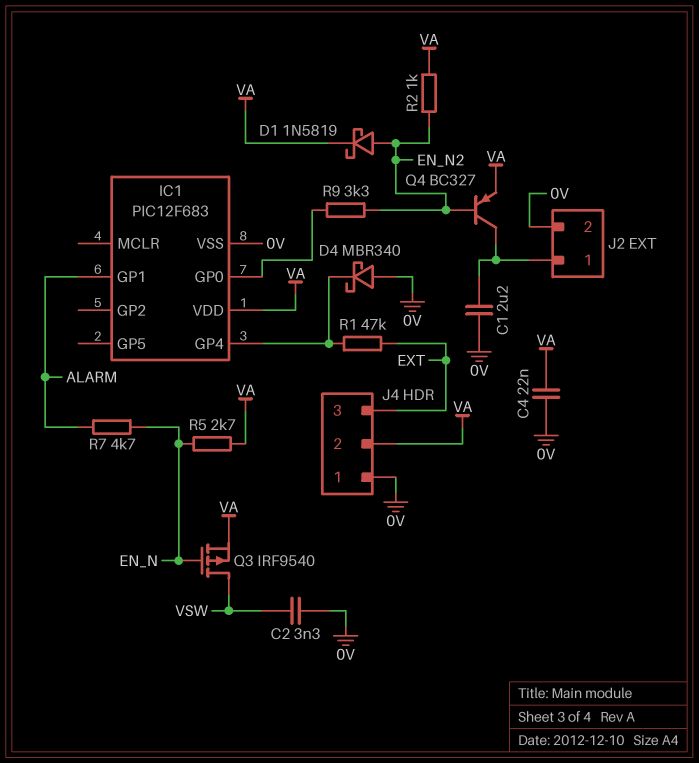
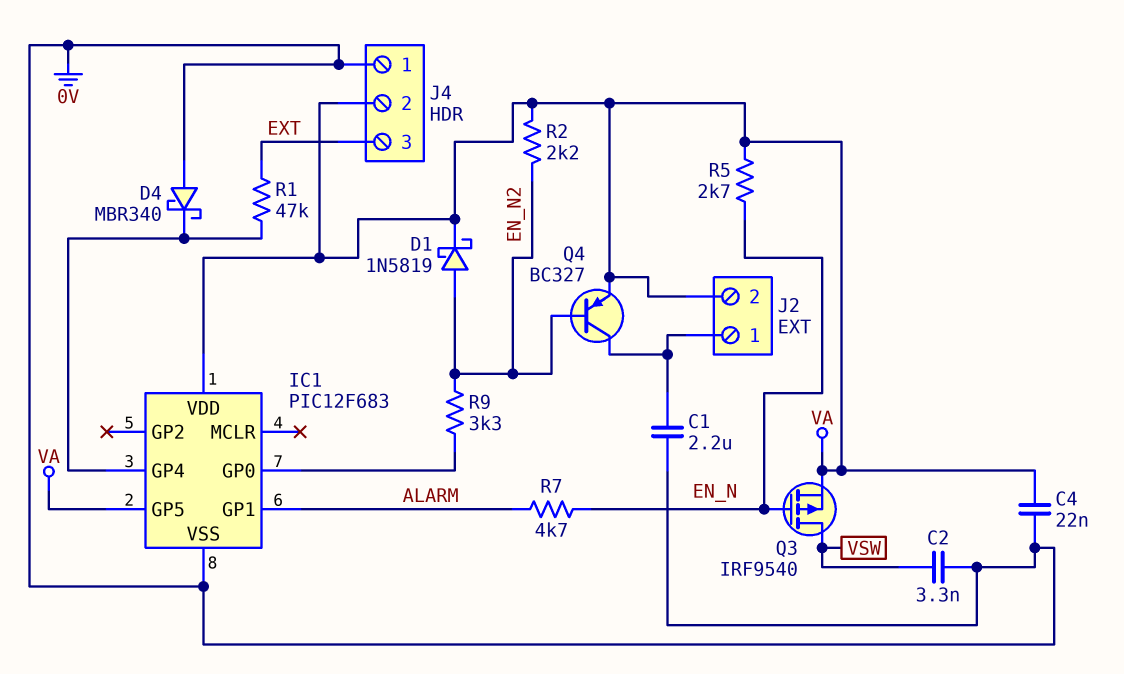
IC1 pin GP5: none -> VA
J2 pin 2: 0V -> VA
R2: 1k (EN_N2, VA) -> 2.2k (EN_N2, VA)

